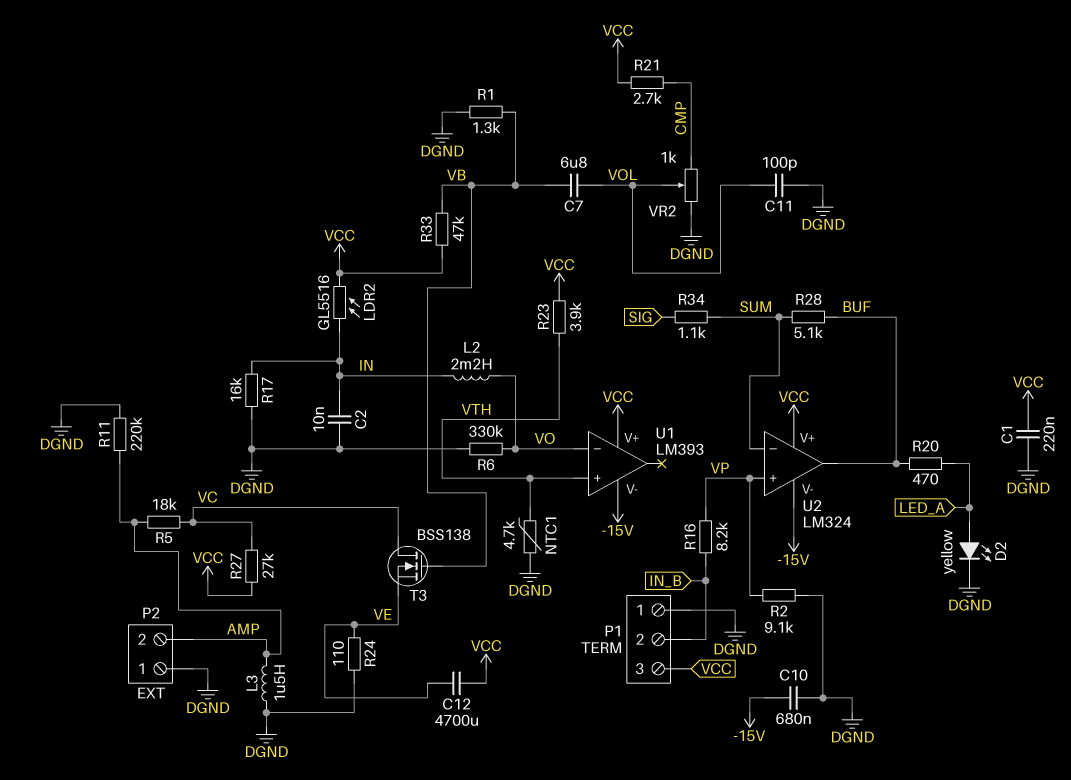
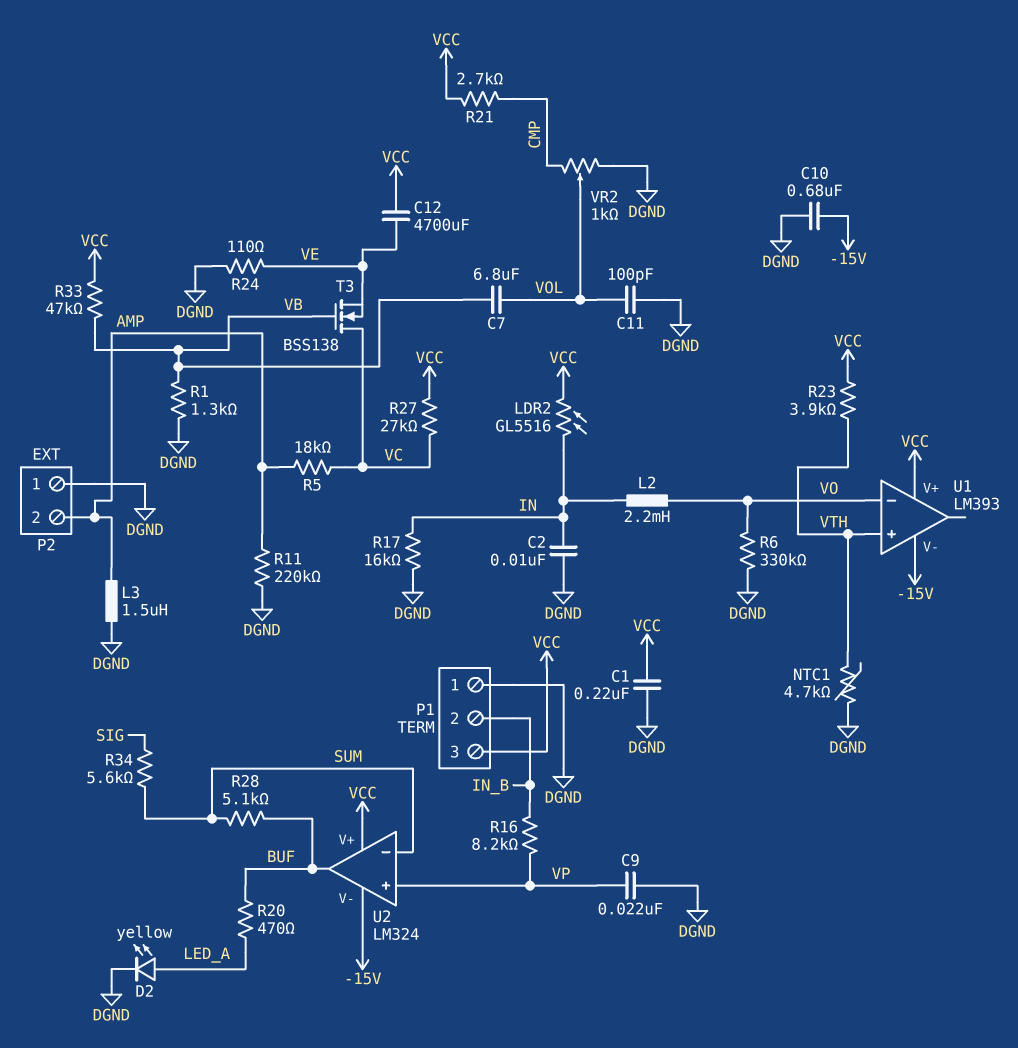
C9: none -> 22nF (DGND, VP)
R2: 9.1k (DGND, VP) -> none
R34: 1.1k (SIG, SUM) -> 5.6k (SIG, SUM)

